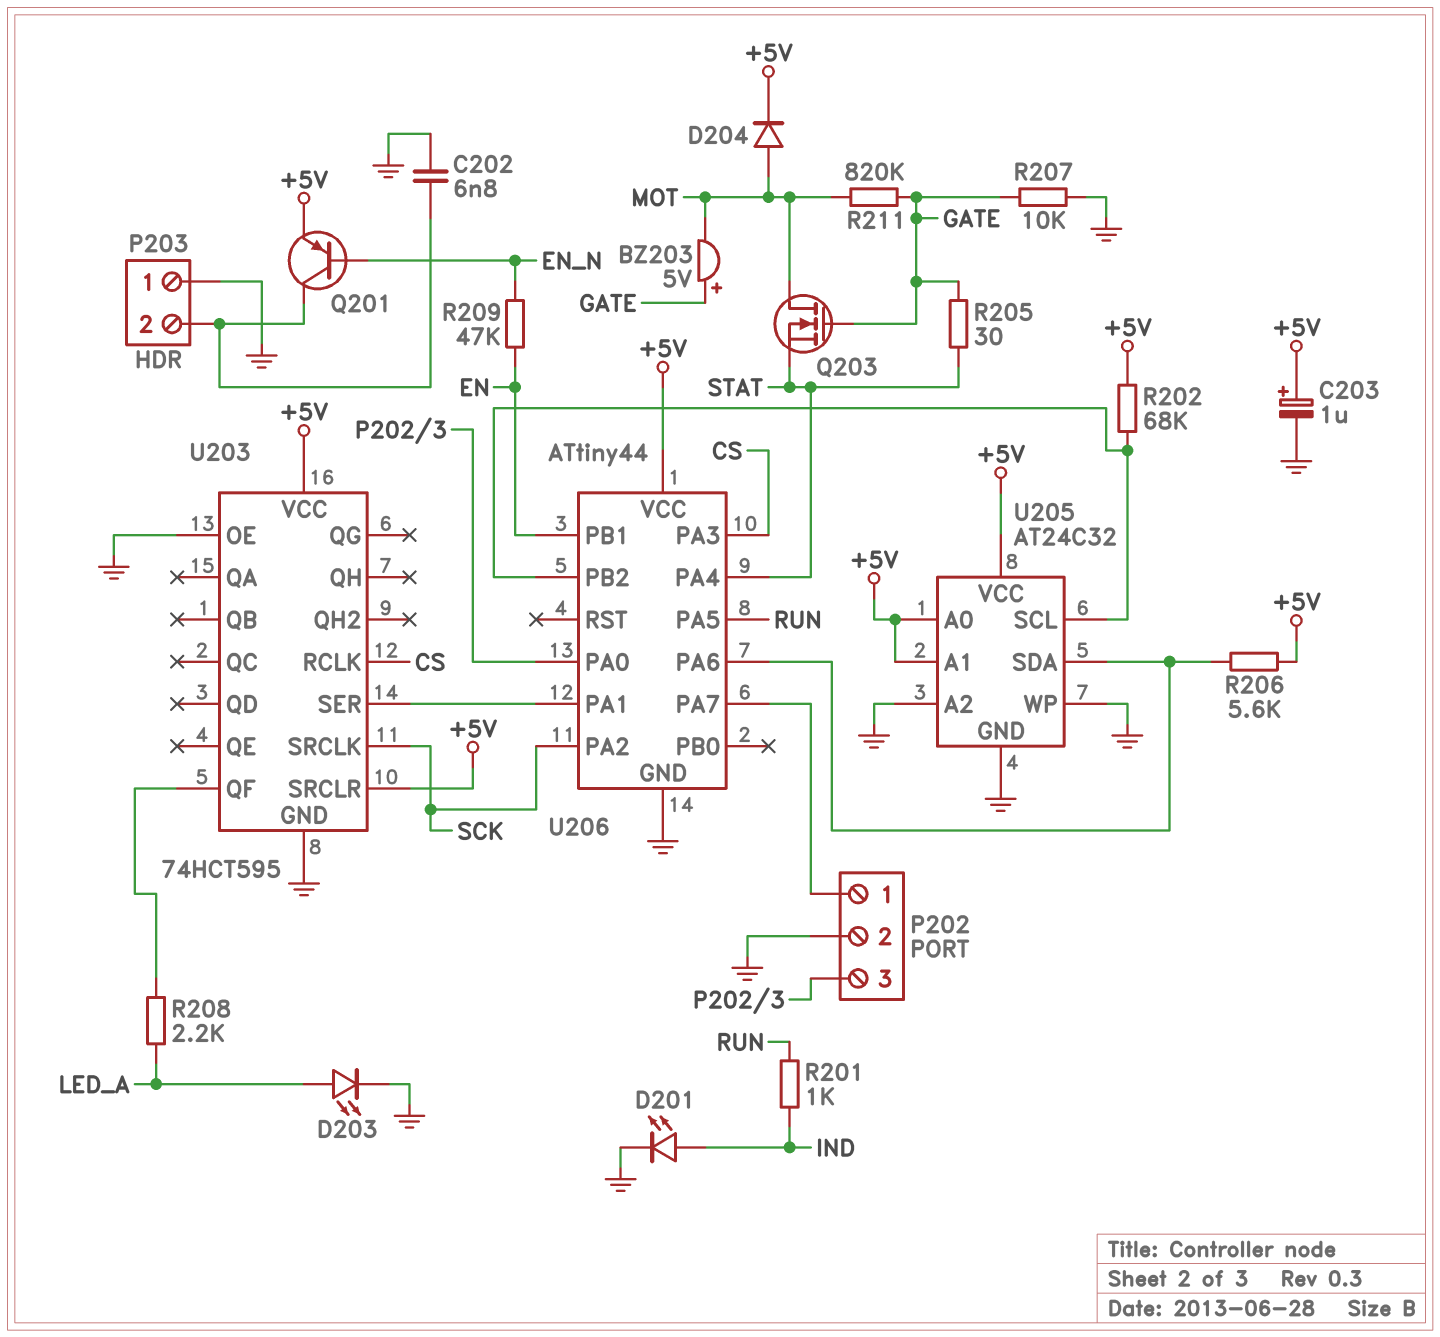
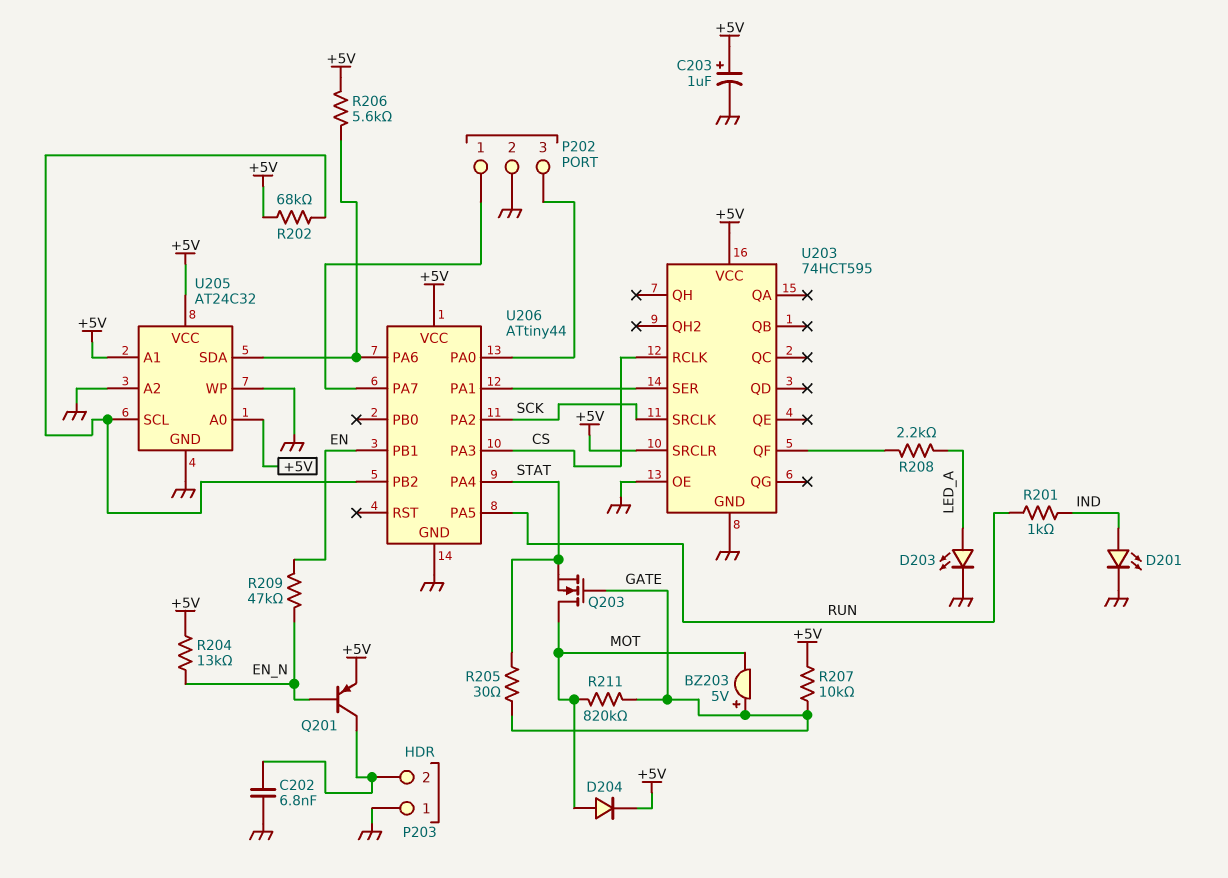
R204: none -> 13k (+5V, EN_N)
R207: 10k (GATE, GND) -> 10k (+5V, GATE)

